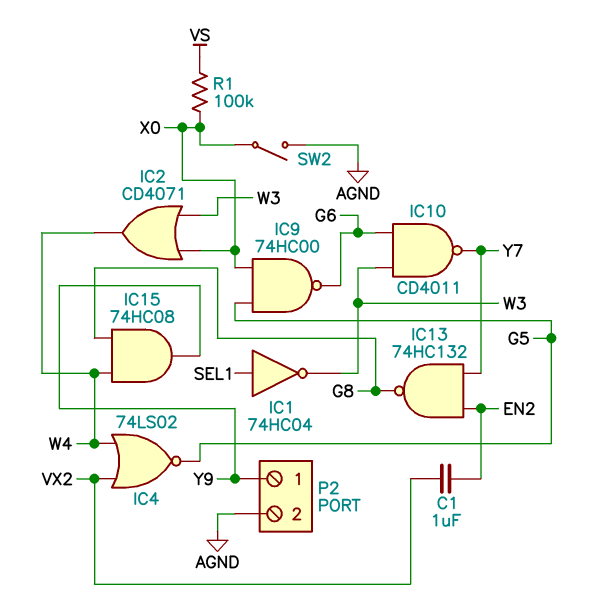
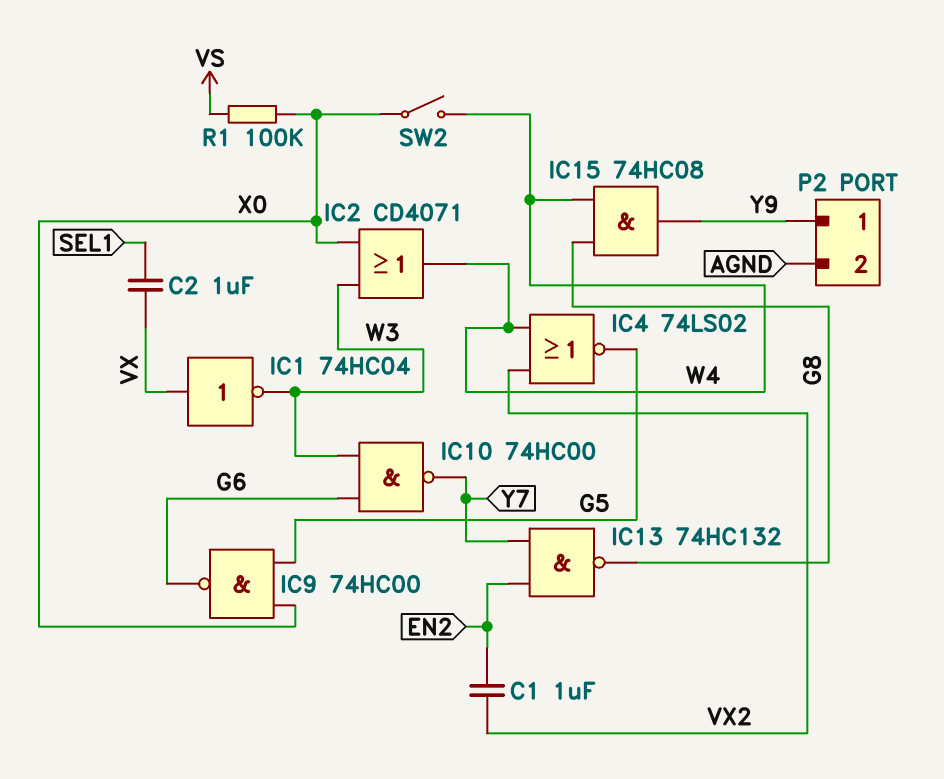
C2: none -> 1uF (SEL1, VX)
IC1: NOT 74HC04 (in SEL1, out W3) -> NOT 74HC04 (in VX, out W3)
IC10: NAND CD4011 (in G6, in W3, out Y7) -> NAND 74HC00 (in G6, in W3, out Y7)
SW2: switch (AGND, X0) -> switch (W4, X0)

